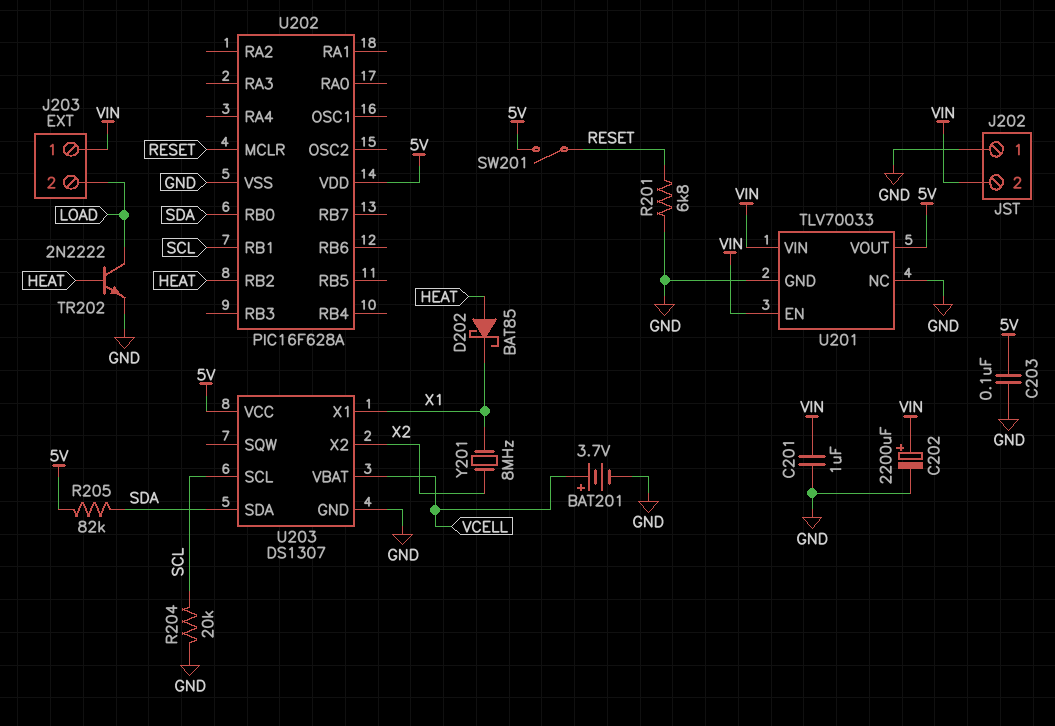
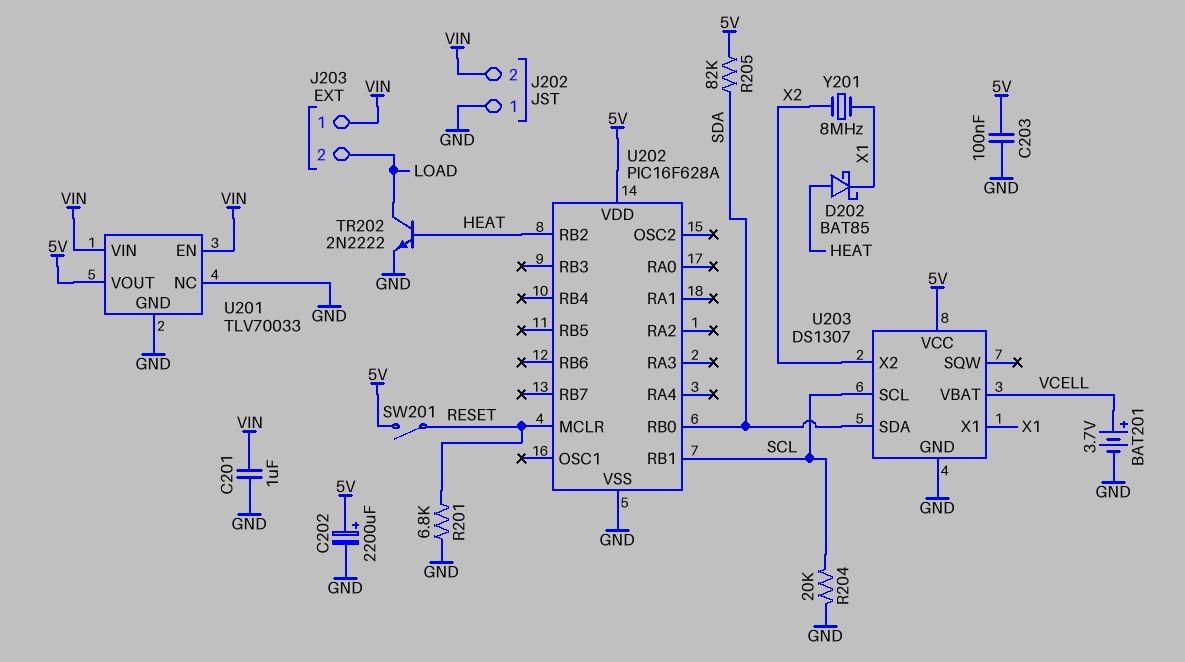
C202: 2200uF (plus VIN, minus GND) -> 2200uF (plus 5V, minus GND)

